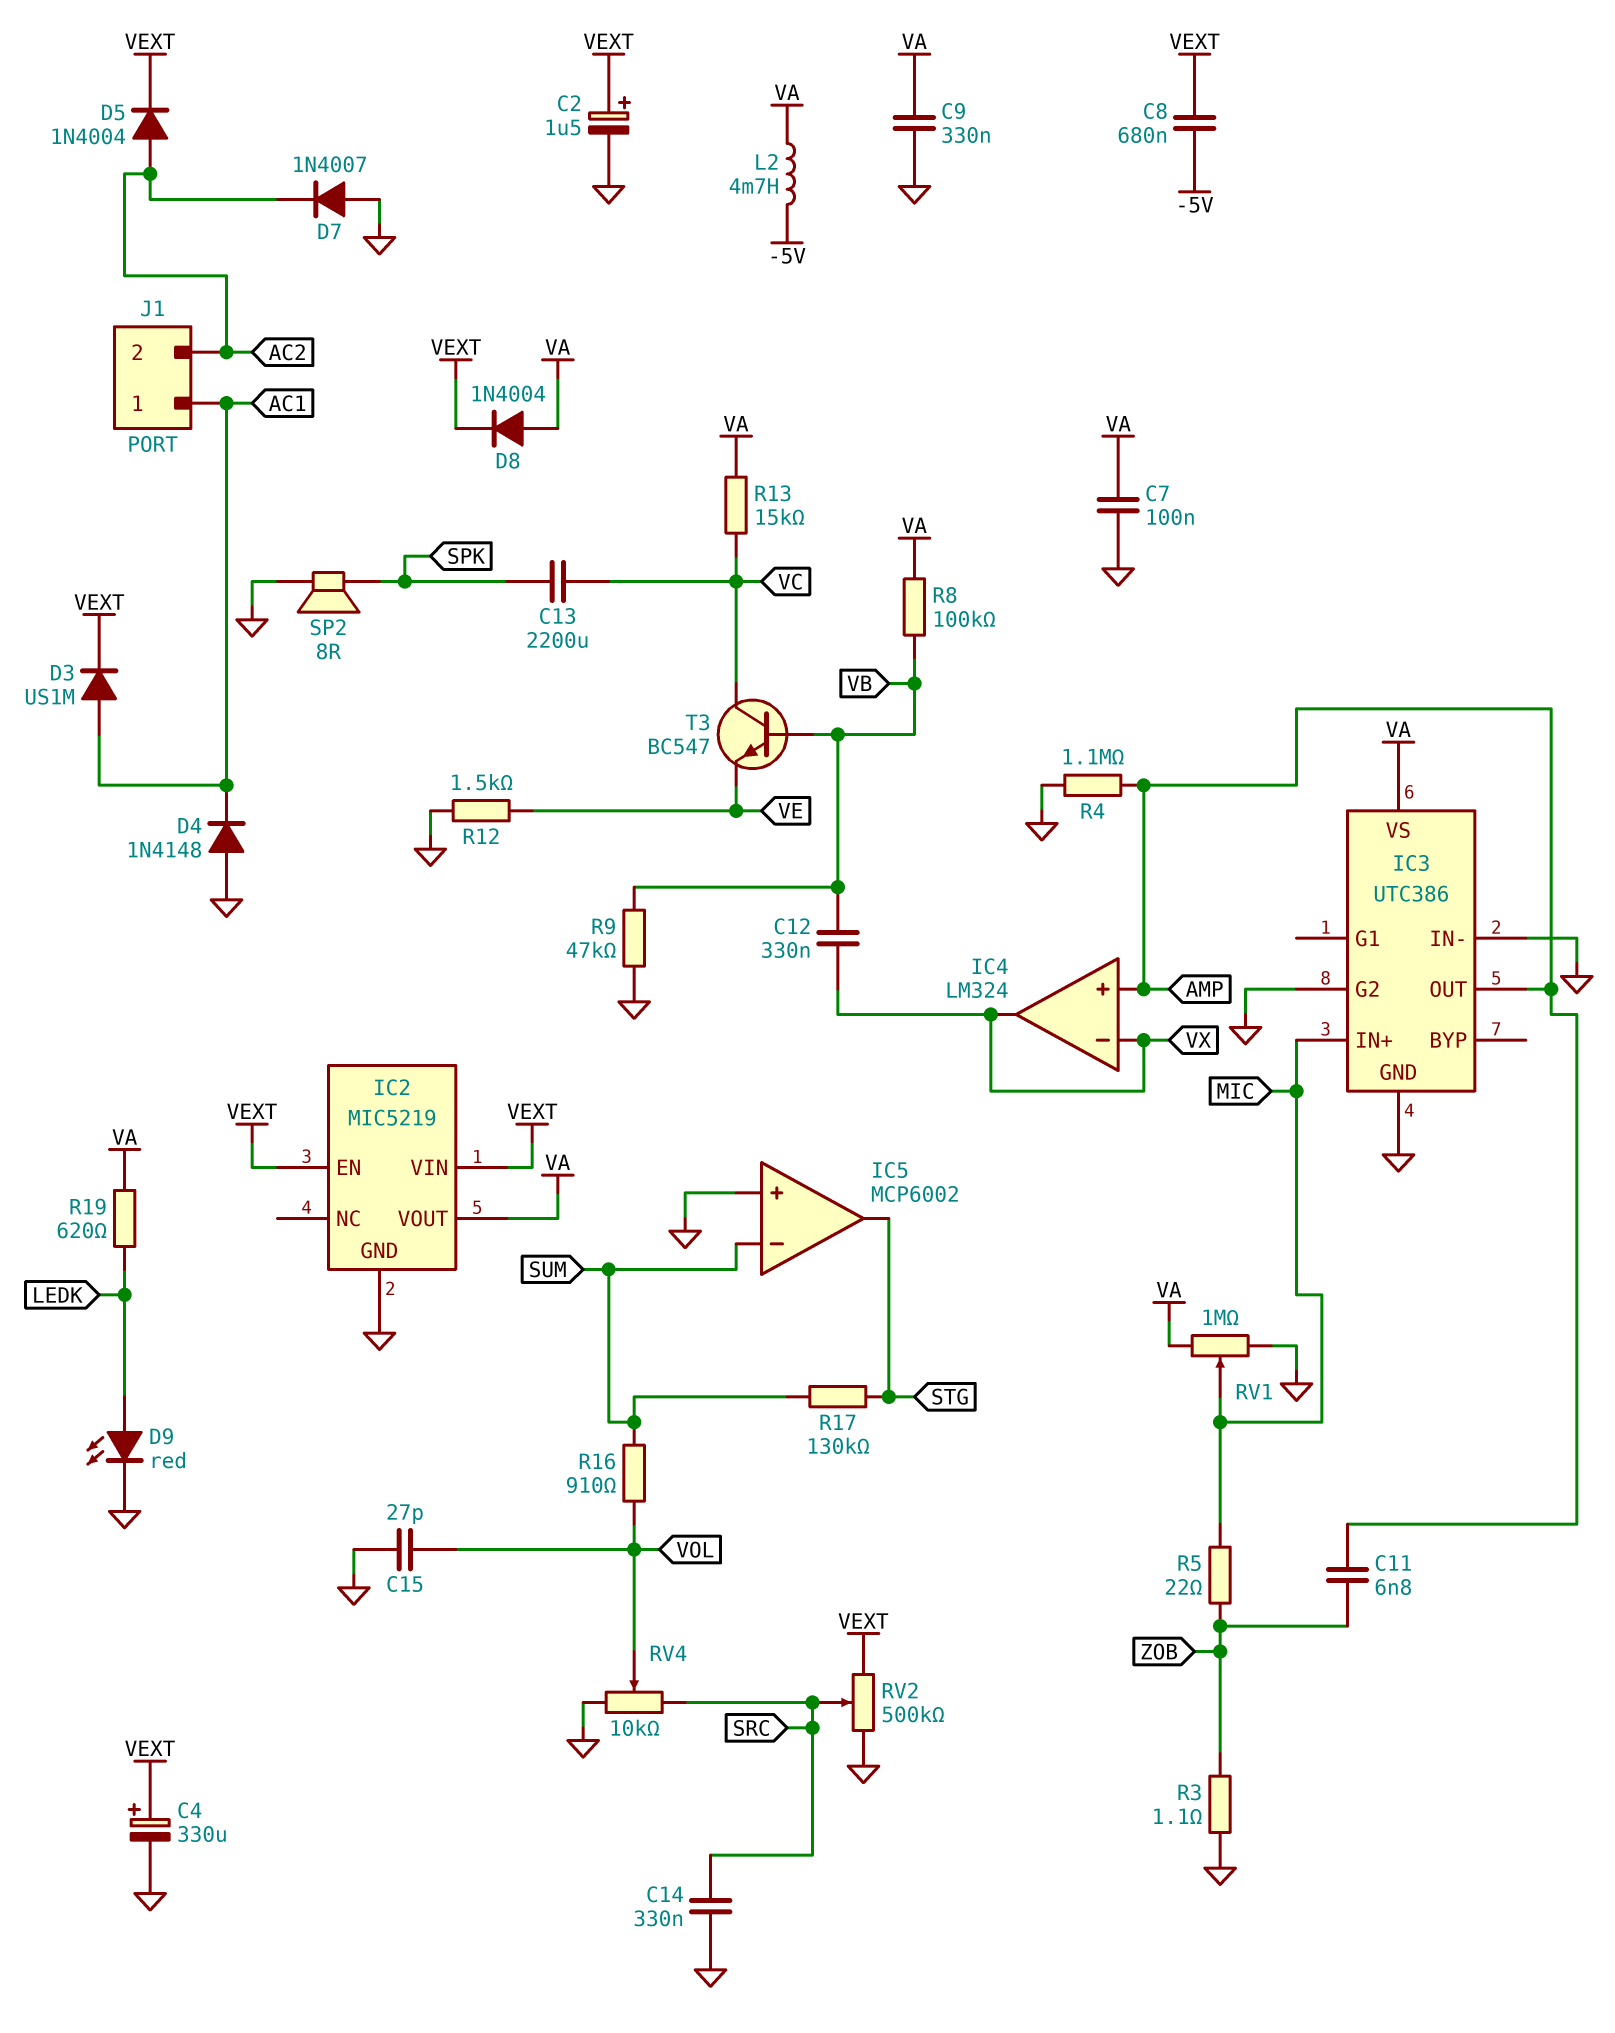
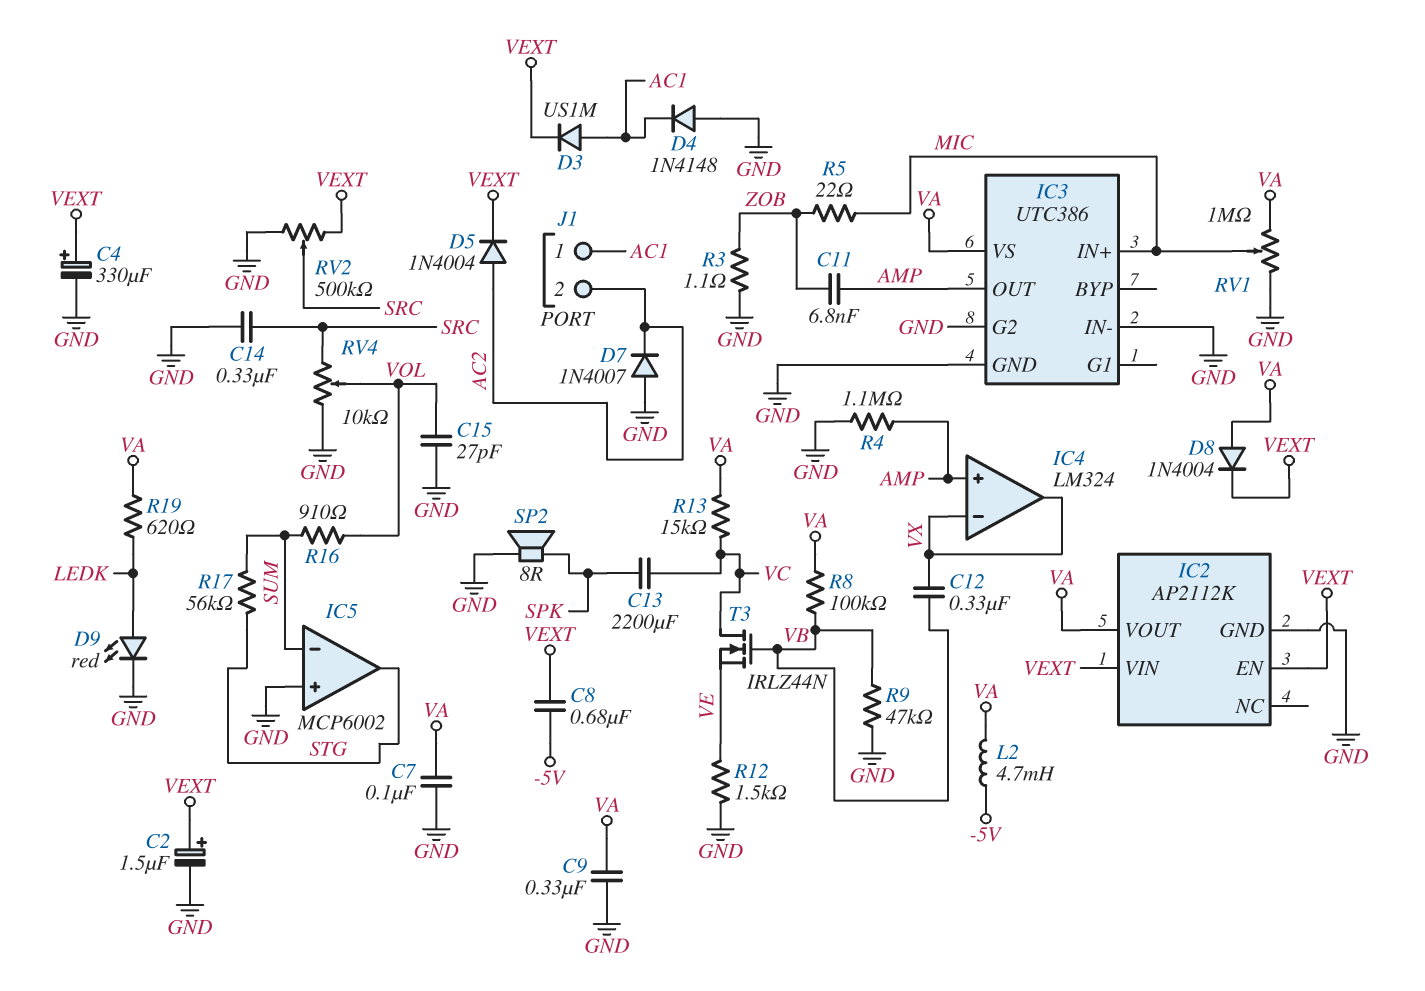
IC2: MIC5219 -> AP2112K
R17: 130k (STG, SUM) -> 56k (STG, SUM)
T3: NPN BC547 (B VB, C VC, E VE) -> NMOS IRLZ44N (G VB, D VC, S VE)

